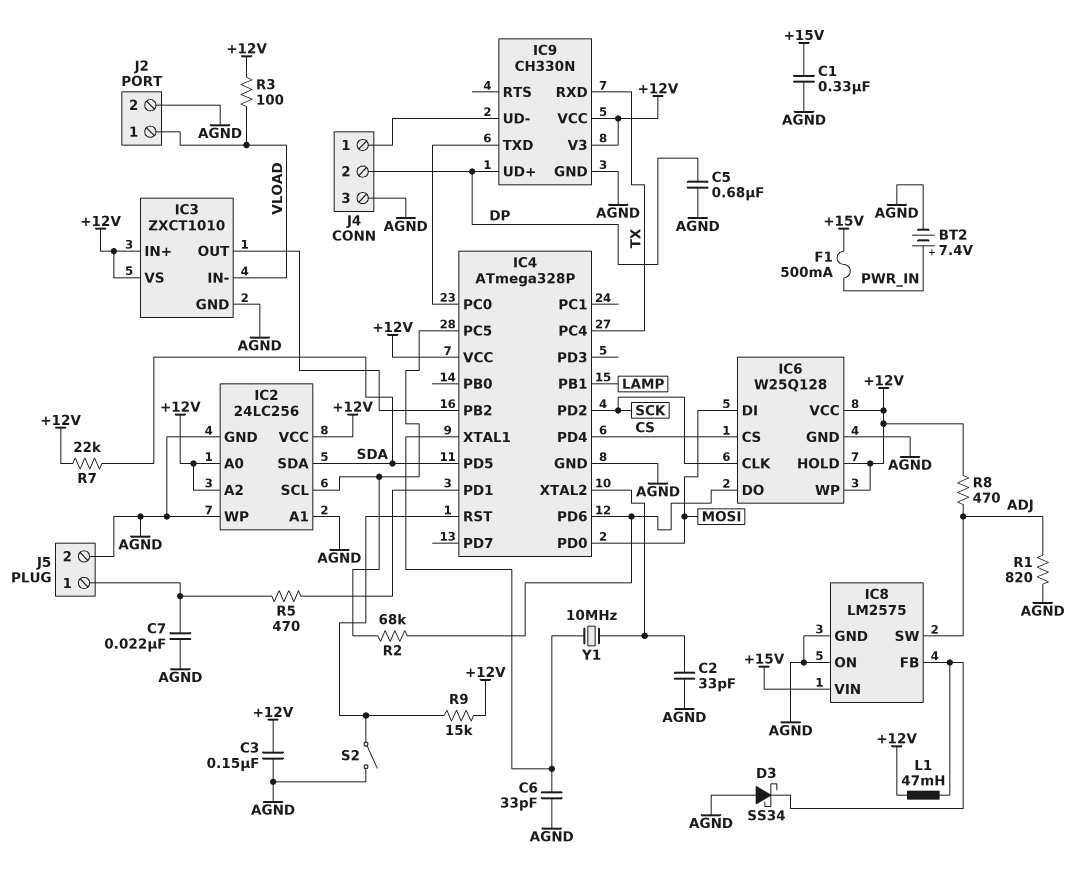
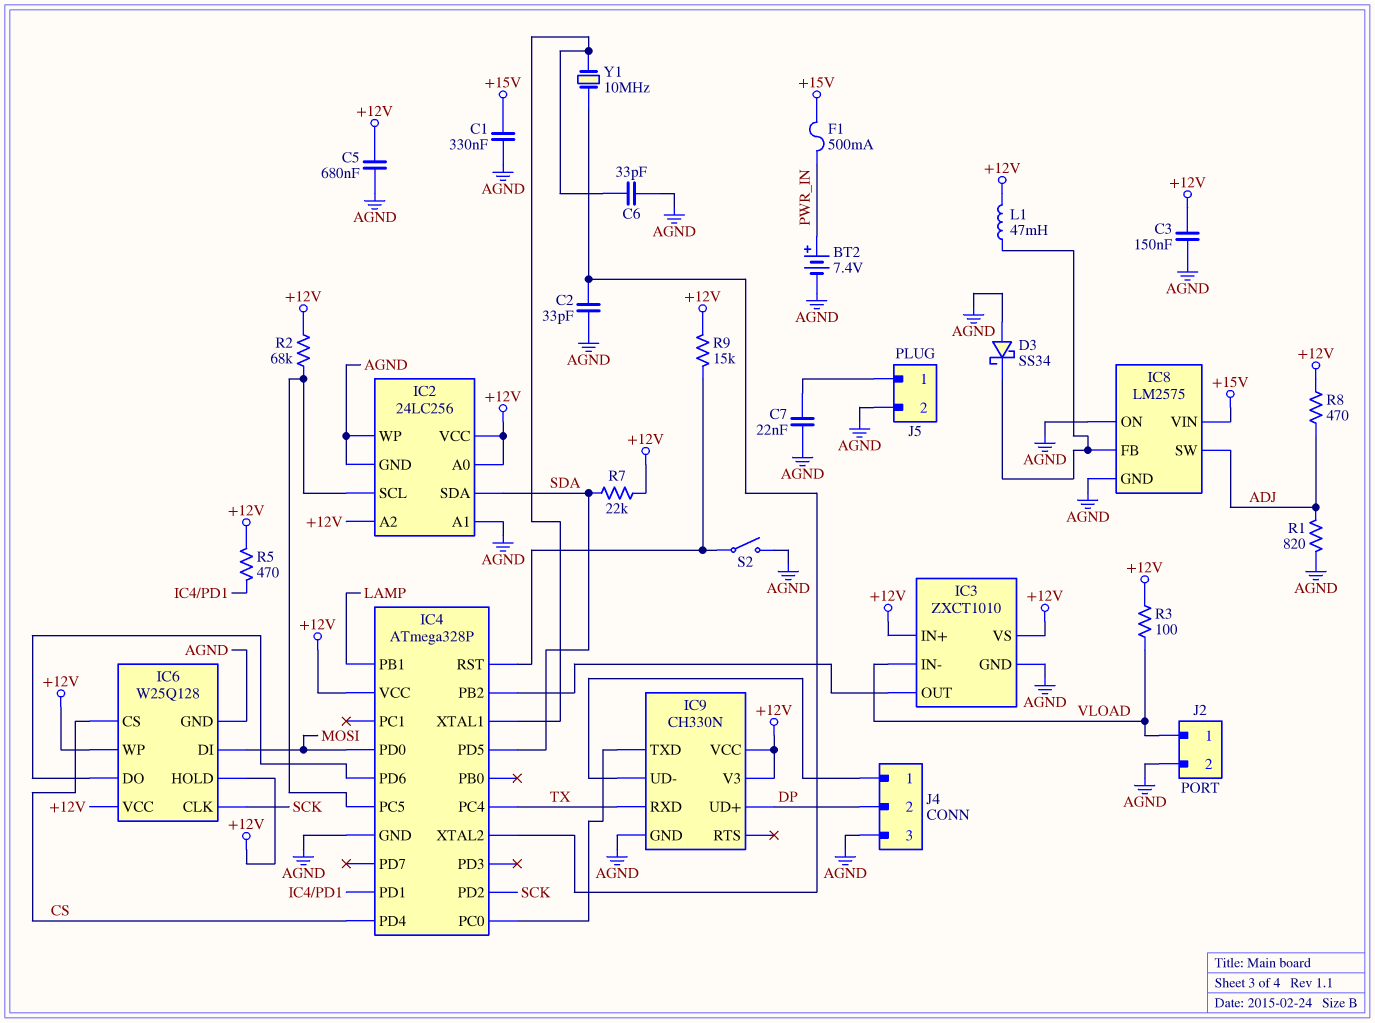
C5: 680nF (AGND, DP) -> 680nF (+12V, AGND)
R2: 68k (IC2/SCL, IC4/PD6) -> 68k (+12V, IC2/SCL)
R5: 470 (IC4/PD1, J5/1) -> 470 (+12V, IC4/PD1)

